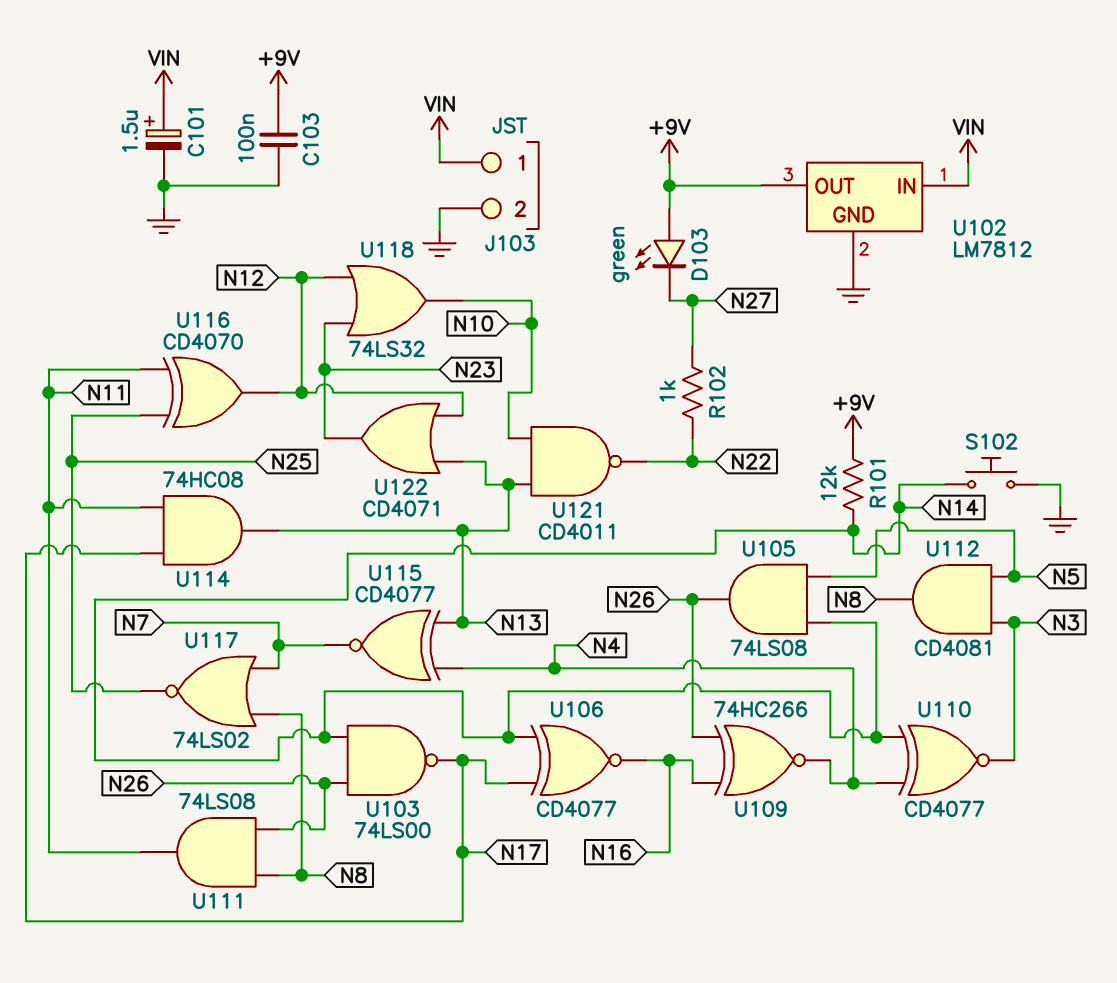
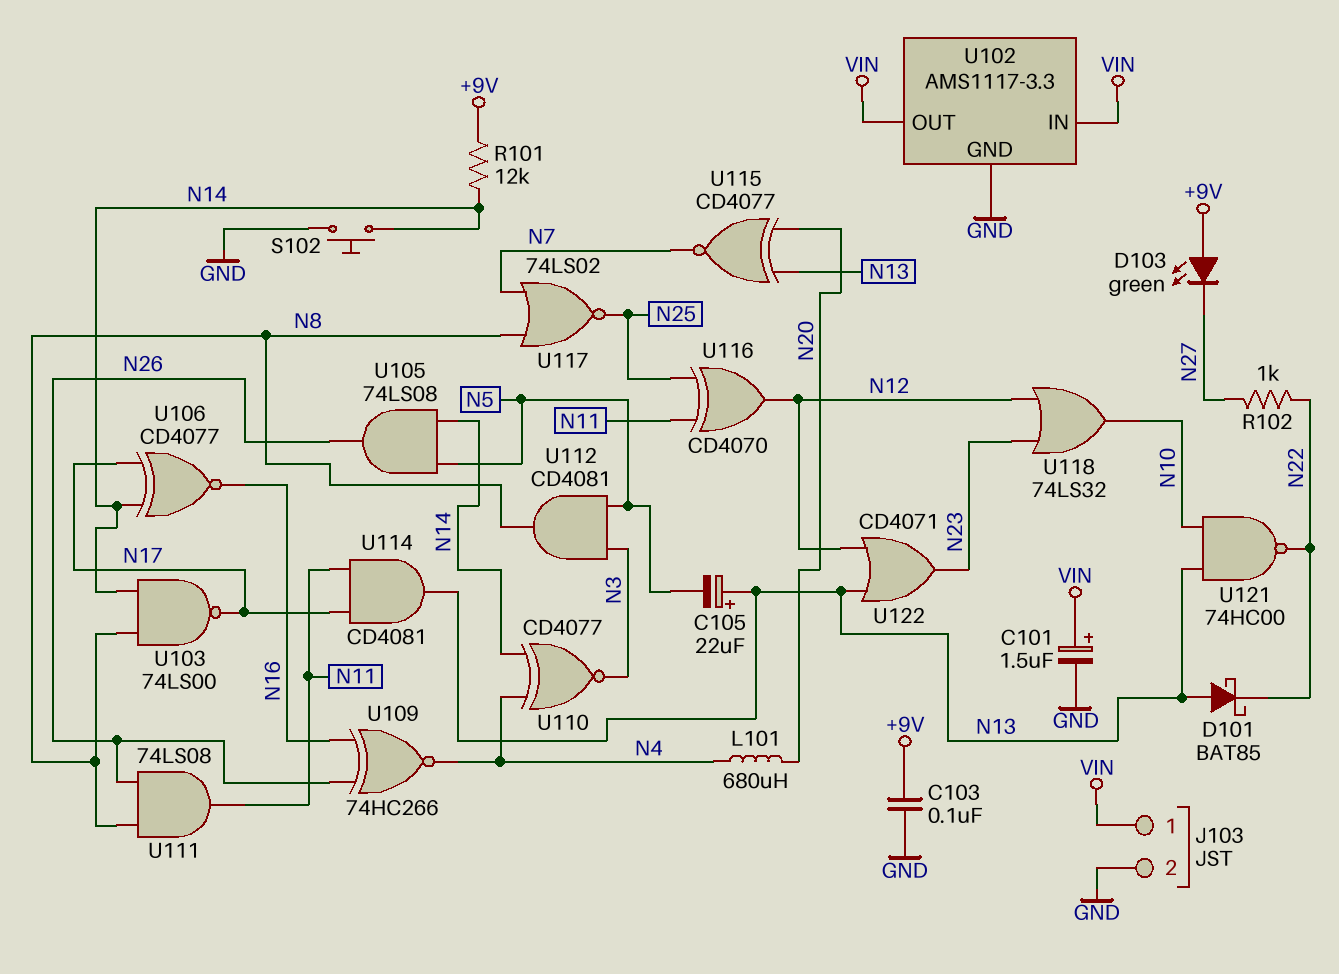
C105: none -> 22uF (plus N13, minus N5)
D101: none -> schottky BAT85 (A N13, K N22)
L101: none -> 680uH (N4, N20)
U102: LM7812 -> AMS1117-3.3
U102 pin OUT: +9V -> VIN
U103: NAND 74LS00 (in N14, in N26, out N17) -> NAND 74LS00 (in N8, in N14, out N17)
U114: AND 74HC08 (in N11, in N17, out N13) -> AND CD4081 (in N11, in N17, out N13)
U115: XNOR CD4077 (in N4, in N13, out N7) -> XNOR CD4077 (in N13, in N20, out N7)
U121: NAND CD4011 (in N10, in N13, out N22) -> NAND 74HC00 (in N10, in N13, out N22)

